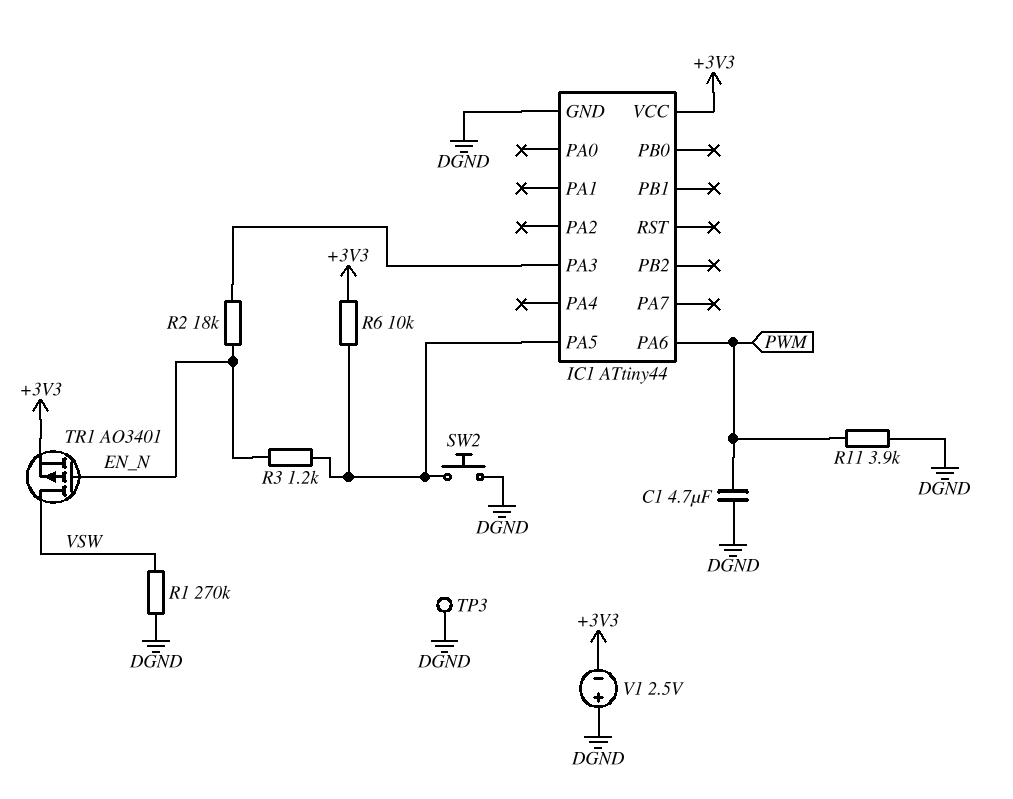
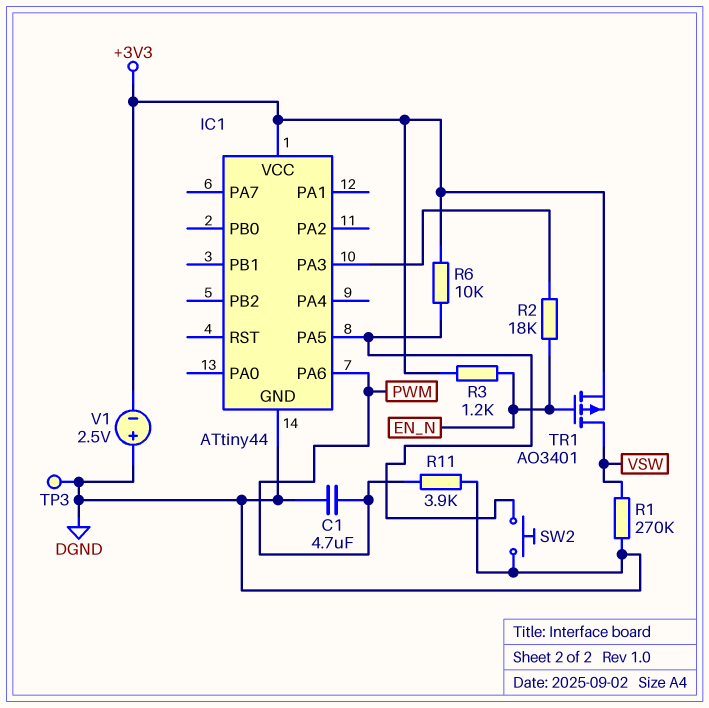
R3: 1.2k (EN_N, IC1/PA5) -> 1.2k (+3V3, EN_N)

